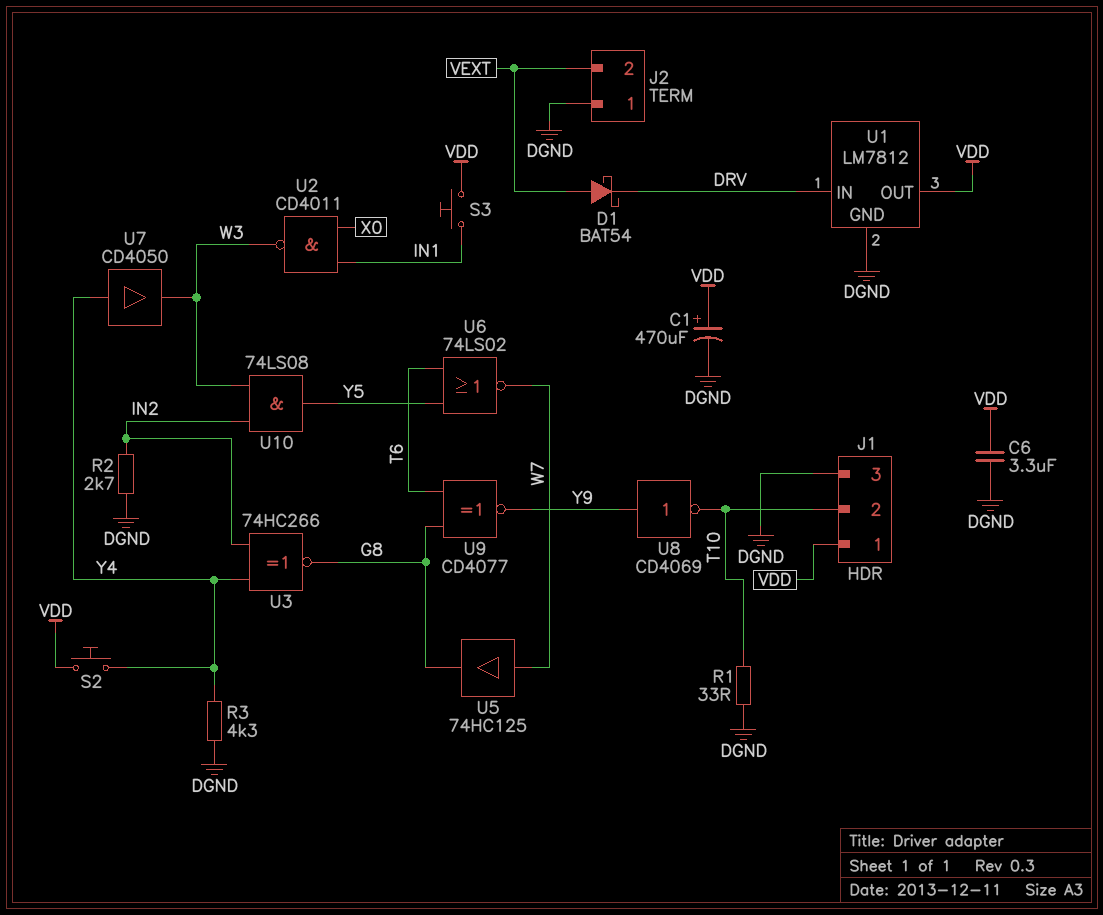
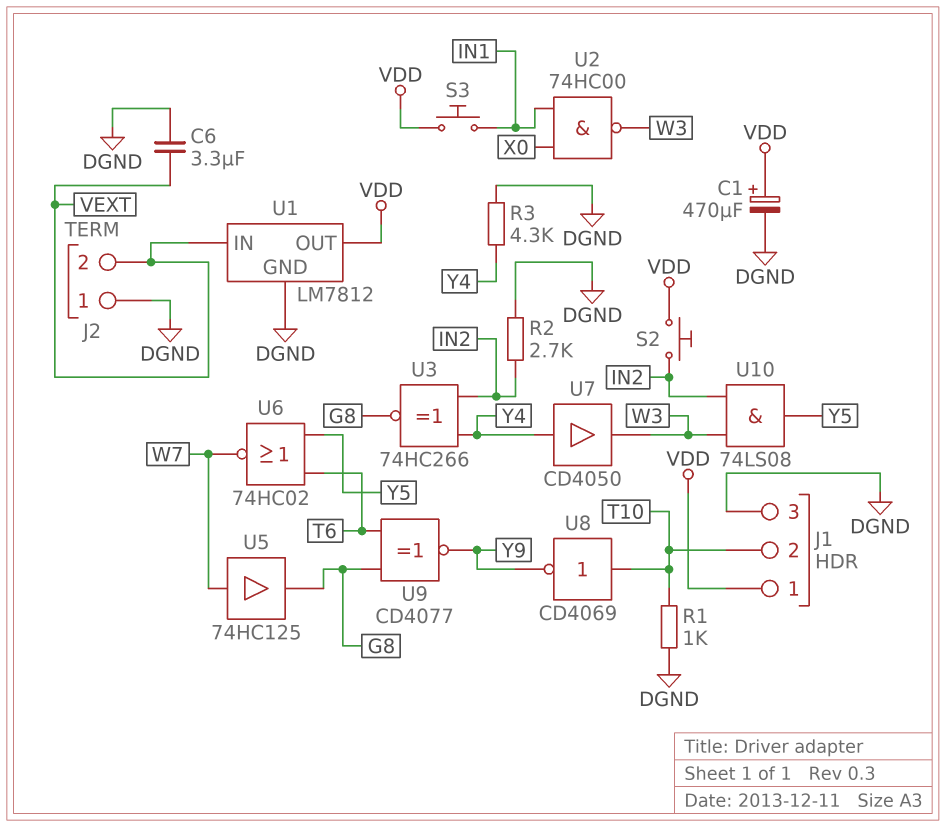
C6: 3.3uF (DGND, VDD) -> 3.3uF (DGND, VEXT)
D1: schottky BAT54 (A VEXT, K DRV) -> none
R1: 33 (DGND, T10) -> 1k (DGND, T10)
S2: button (VDD, Y4) -> button (IN2, VDD)
U1 pin IN: DRV -> VEXT
U2: NAND CD4011 (in IN1, in X0, out W3) -> NAND 74HC00 (in IN1, in X0, out W3)
U6: NOR 74LS02 (in T6, in Y5, out W7) -> NOR 74HC02 (in T6, in Y5, out W7)
U8: NOT CD4069 (in Y9, out T10) -> NOT CD4069 (in T10, out Y9)

